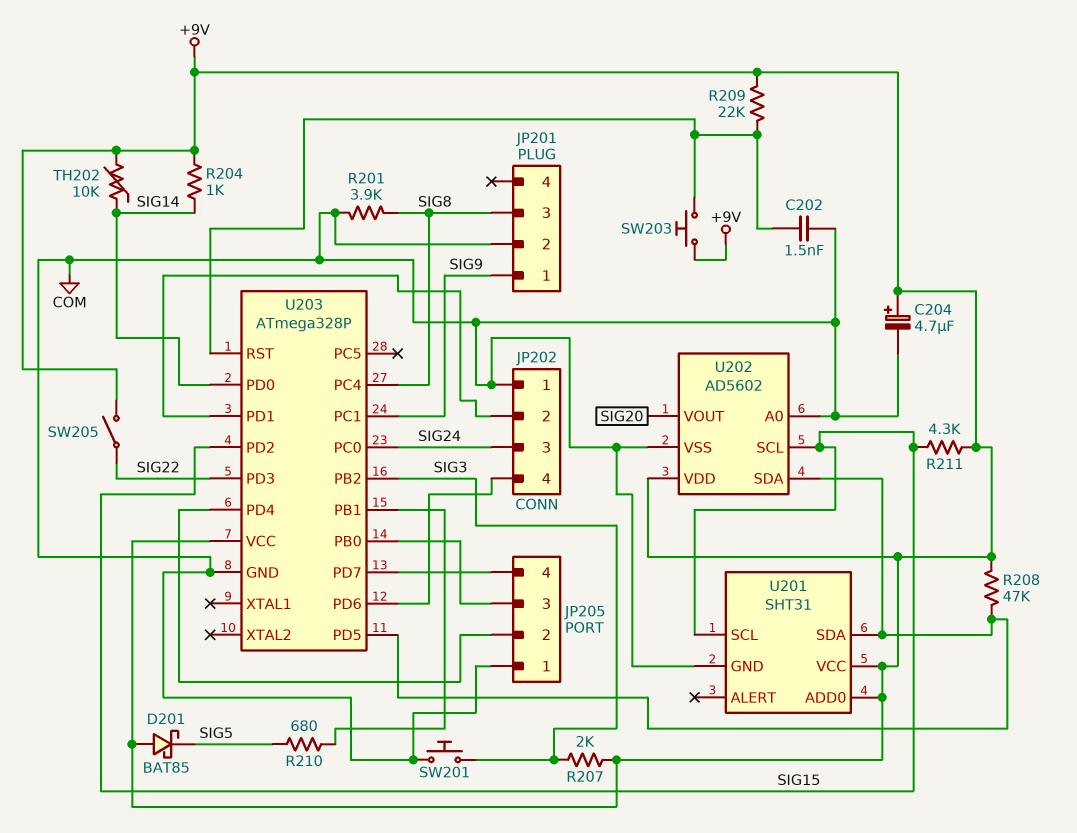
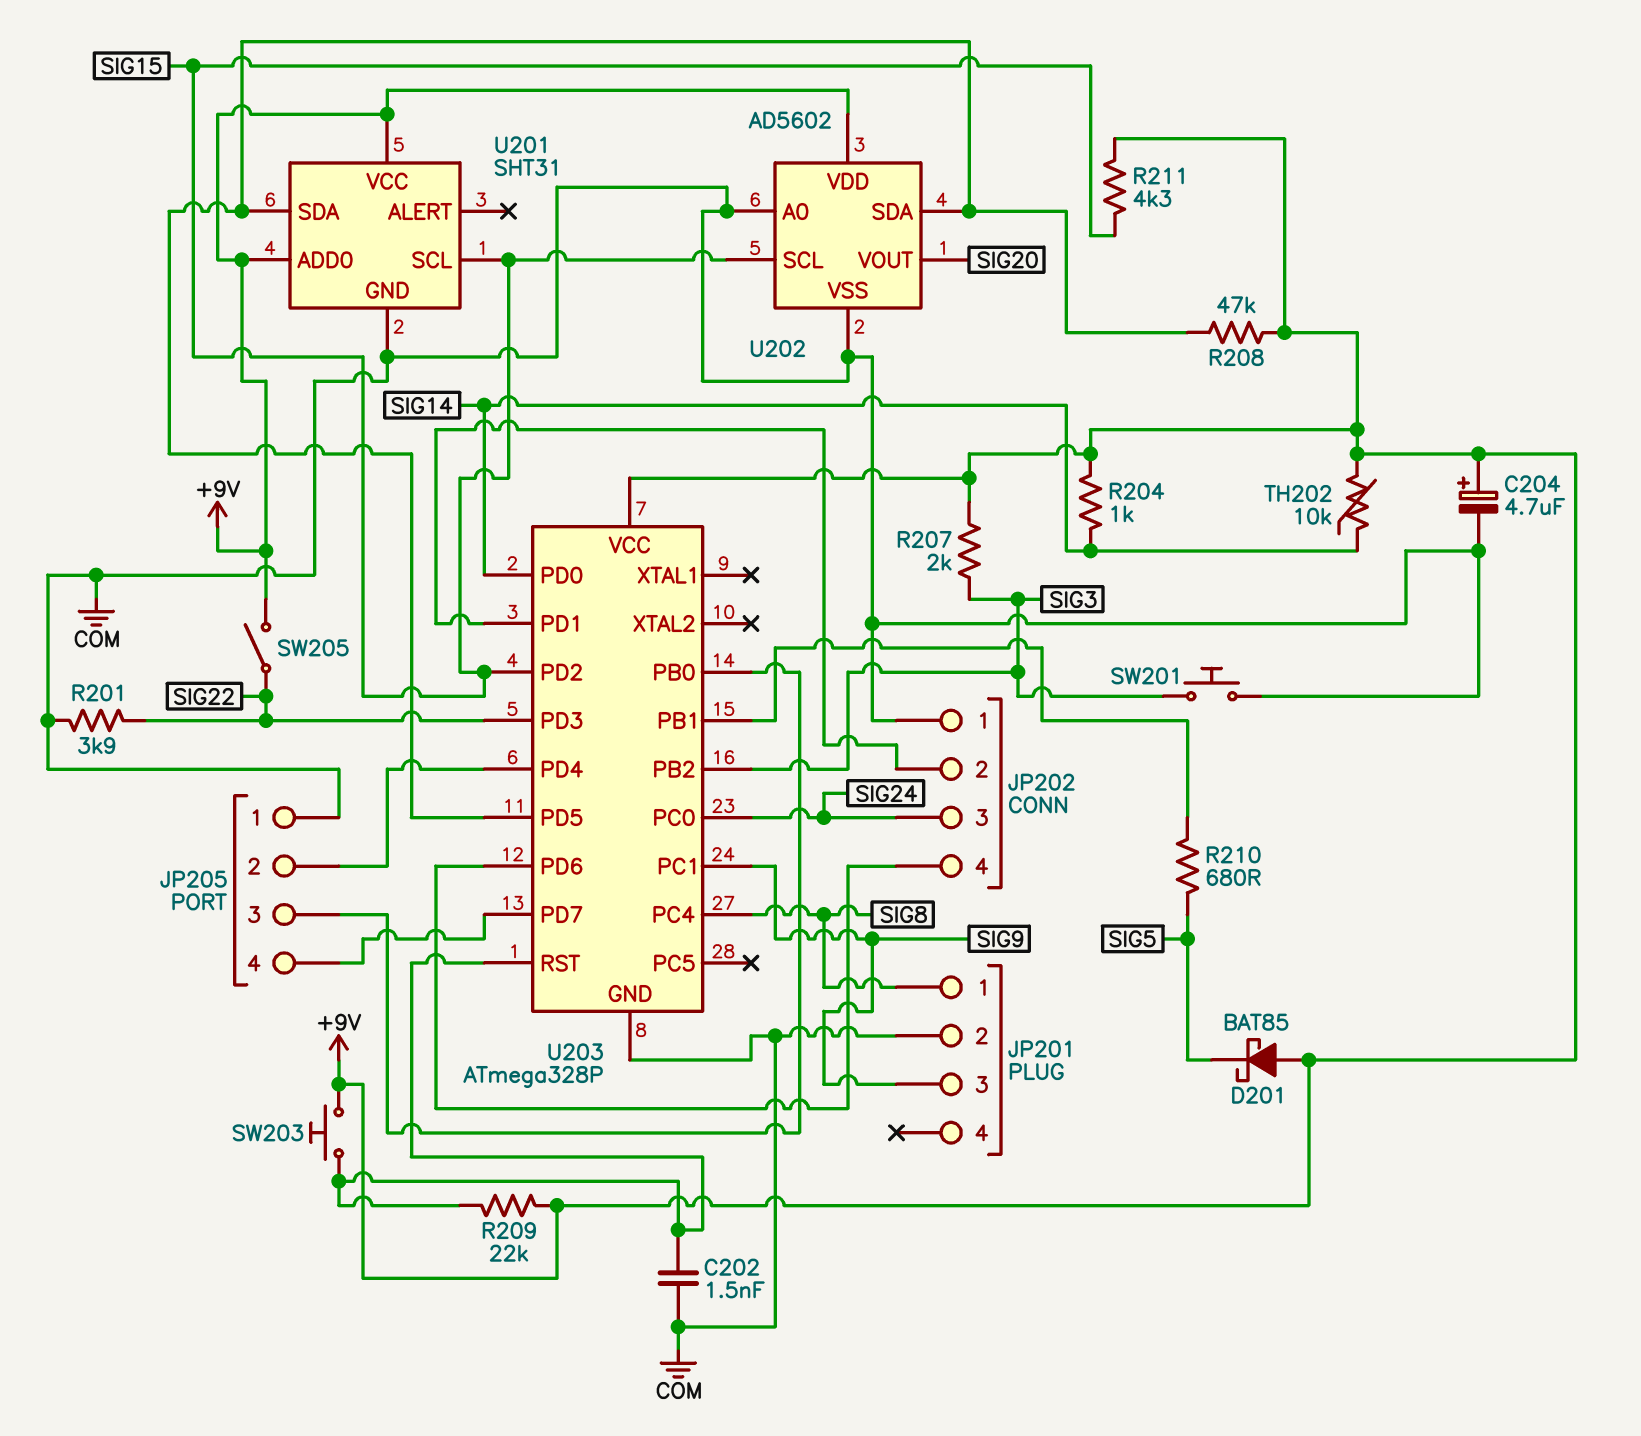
JP201 pin 1: SIG9 -> SIG8
JP201 pin 3: SIG8 -> SIG9
R201: 3.9k (COM, SIG8) -> 3.9k (COM, SIG22)

